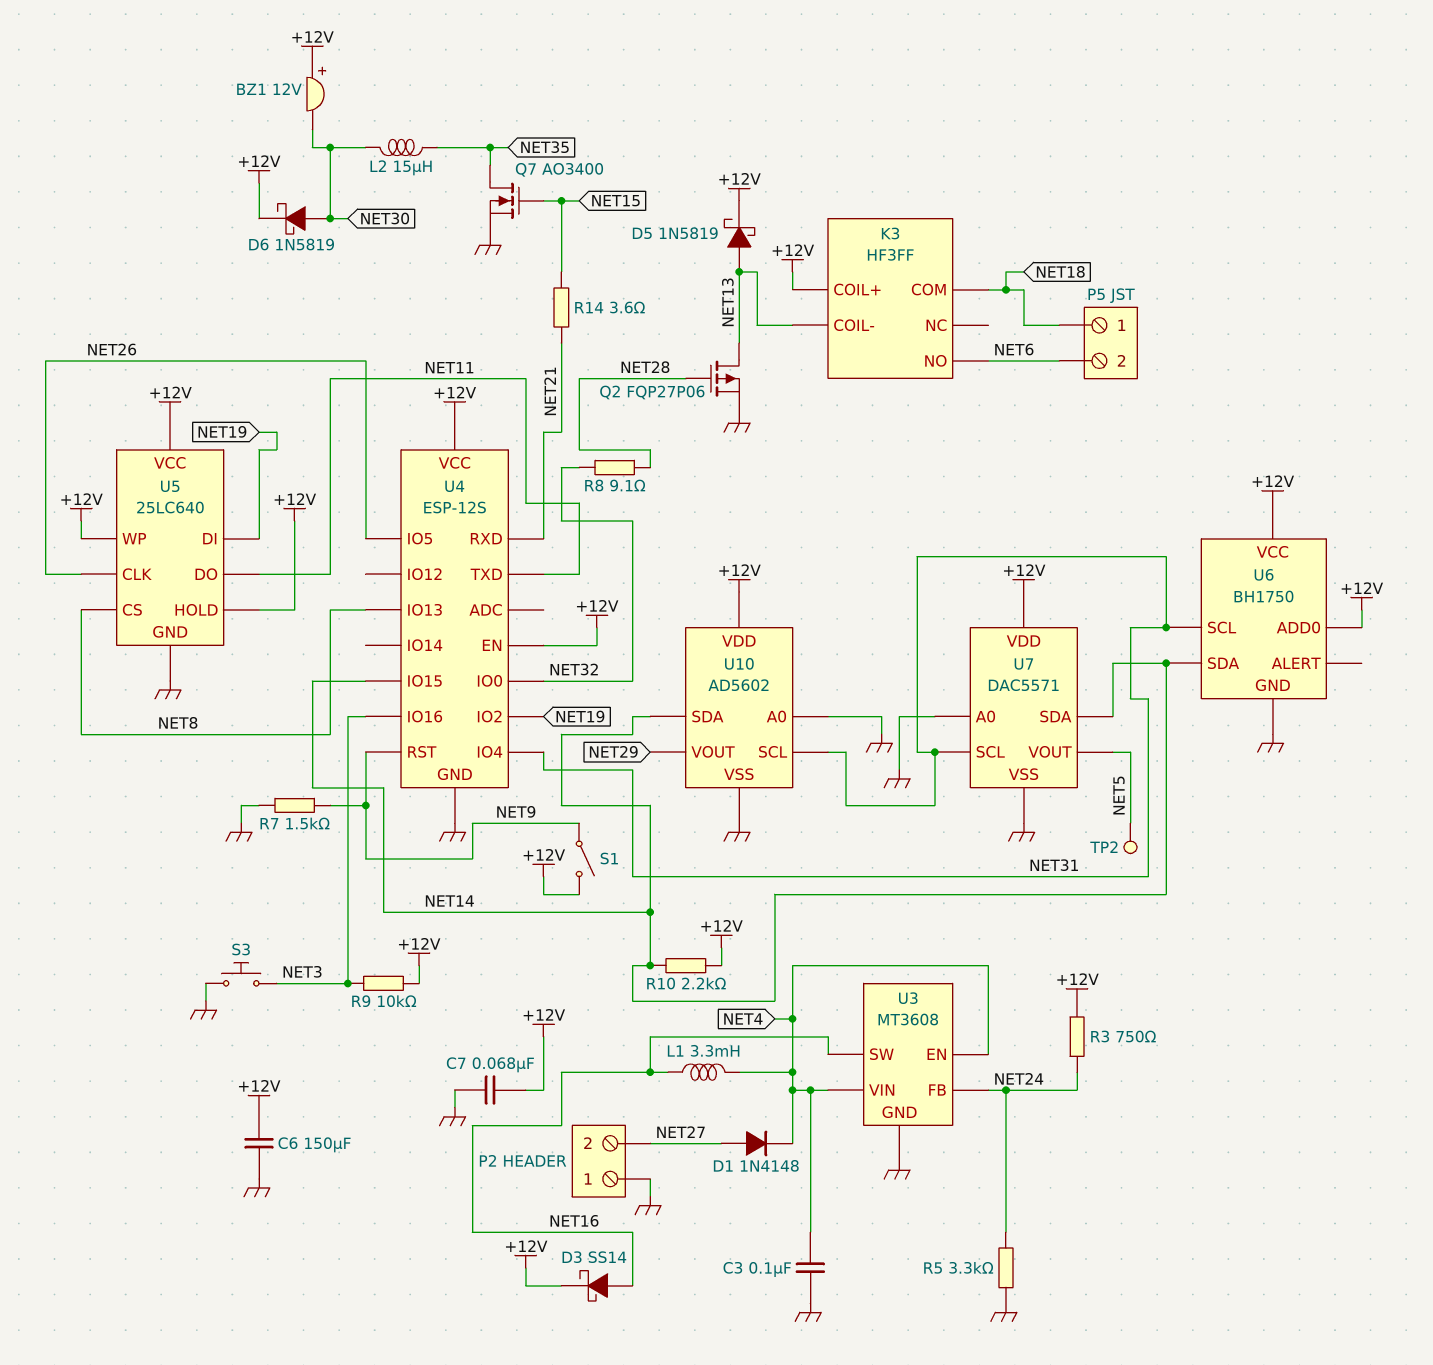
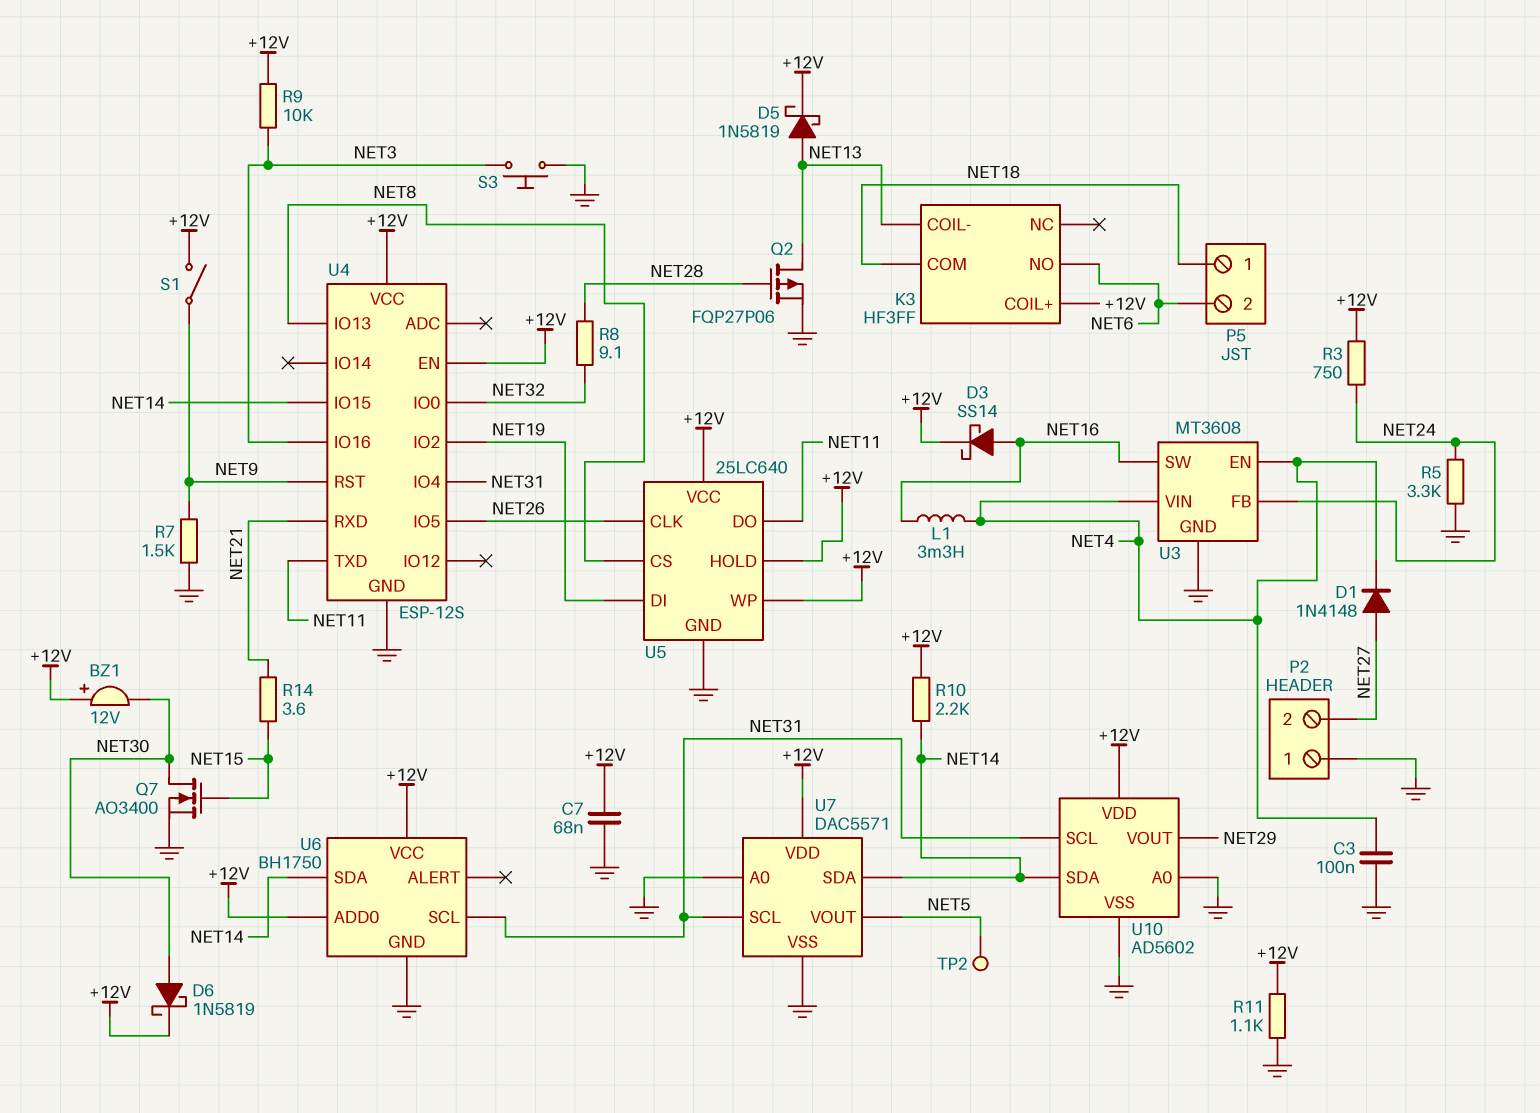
C6: 150uF (+12V, GND) -> none
L2: 15uH (NET30, NET35) -> none
Q7: NMOS AO3400 (G NET15, D NET35, S GND) -> NMOS AO3400 (G NET15, D NET30, S GND)
R11: none -> 1.1k (+12V, GND)

